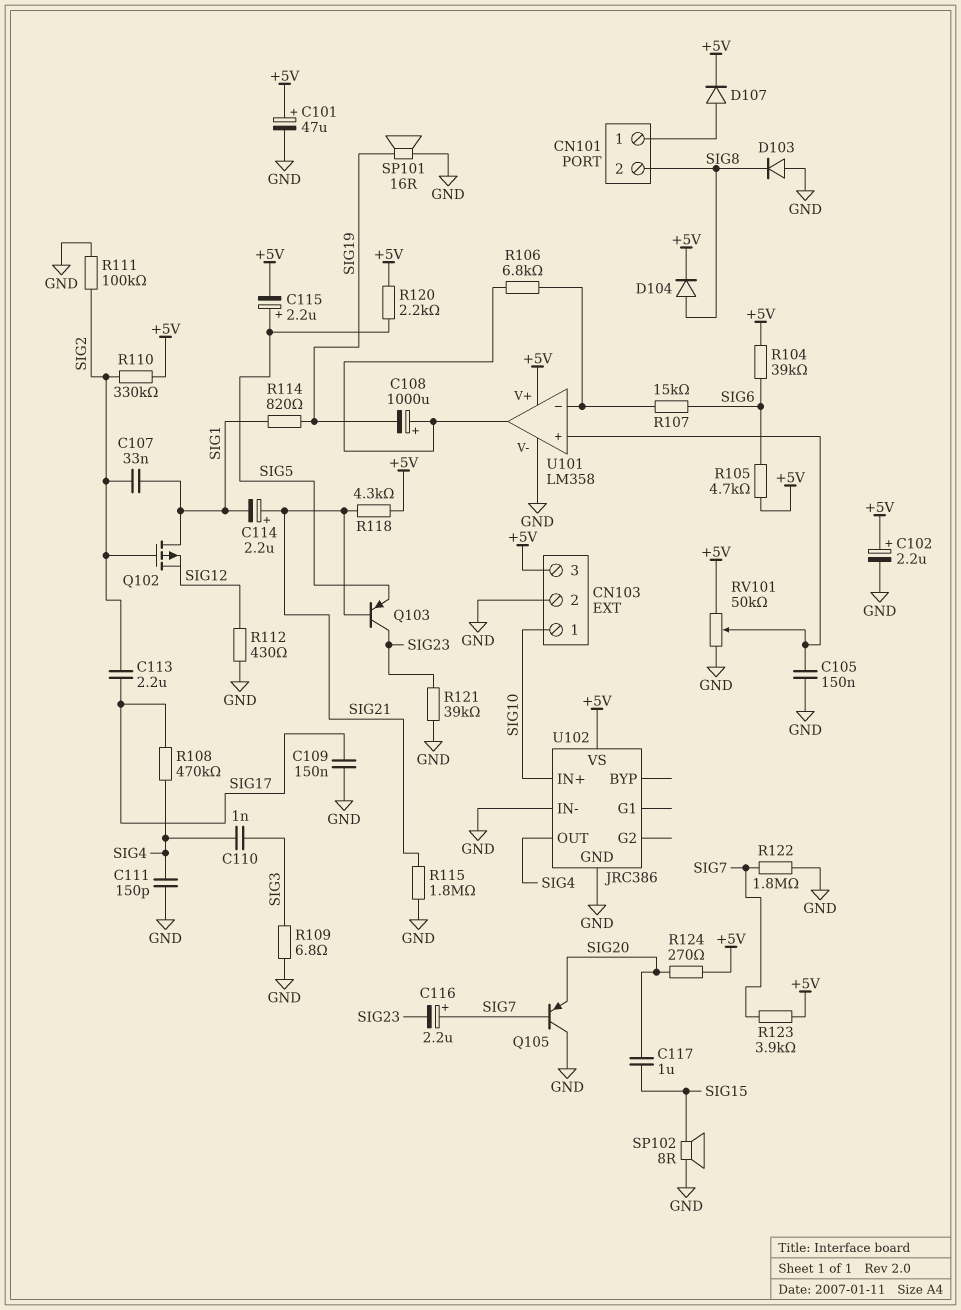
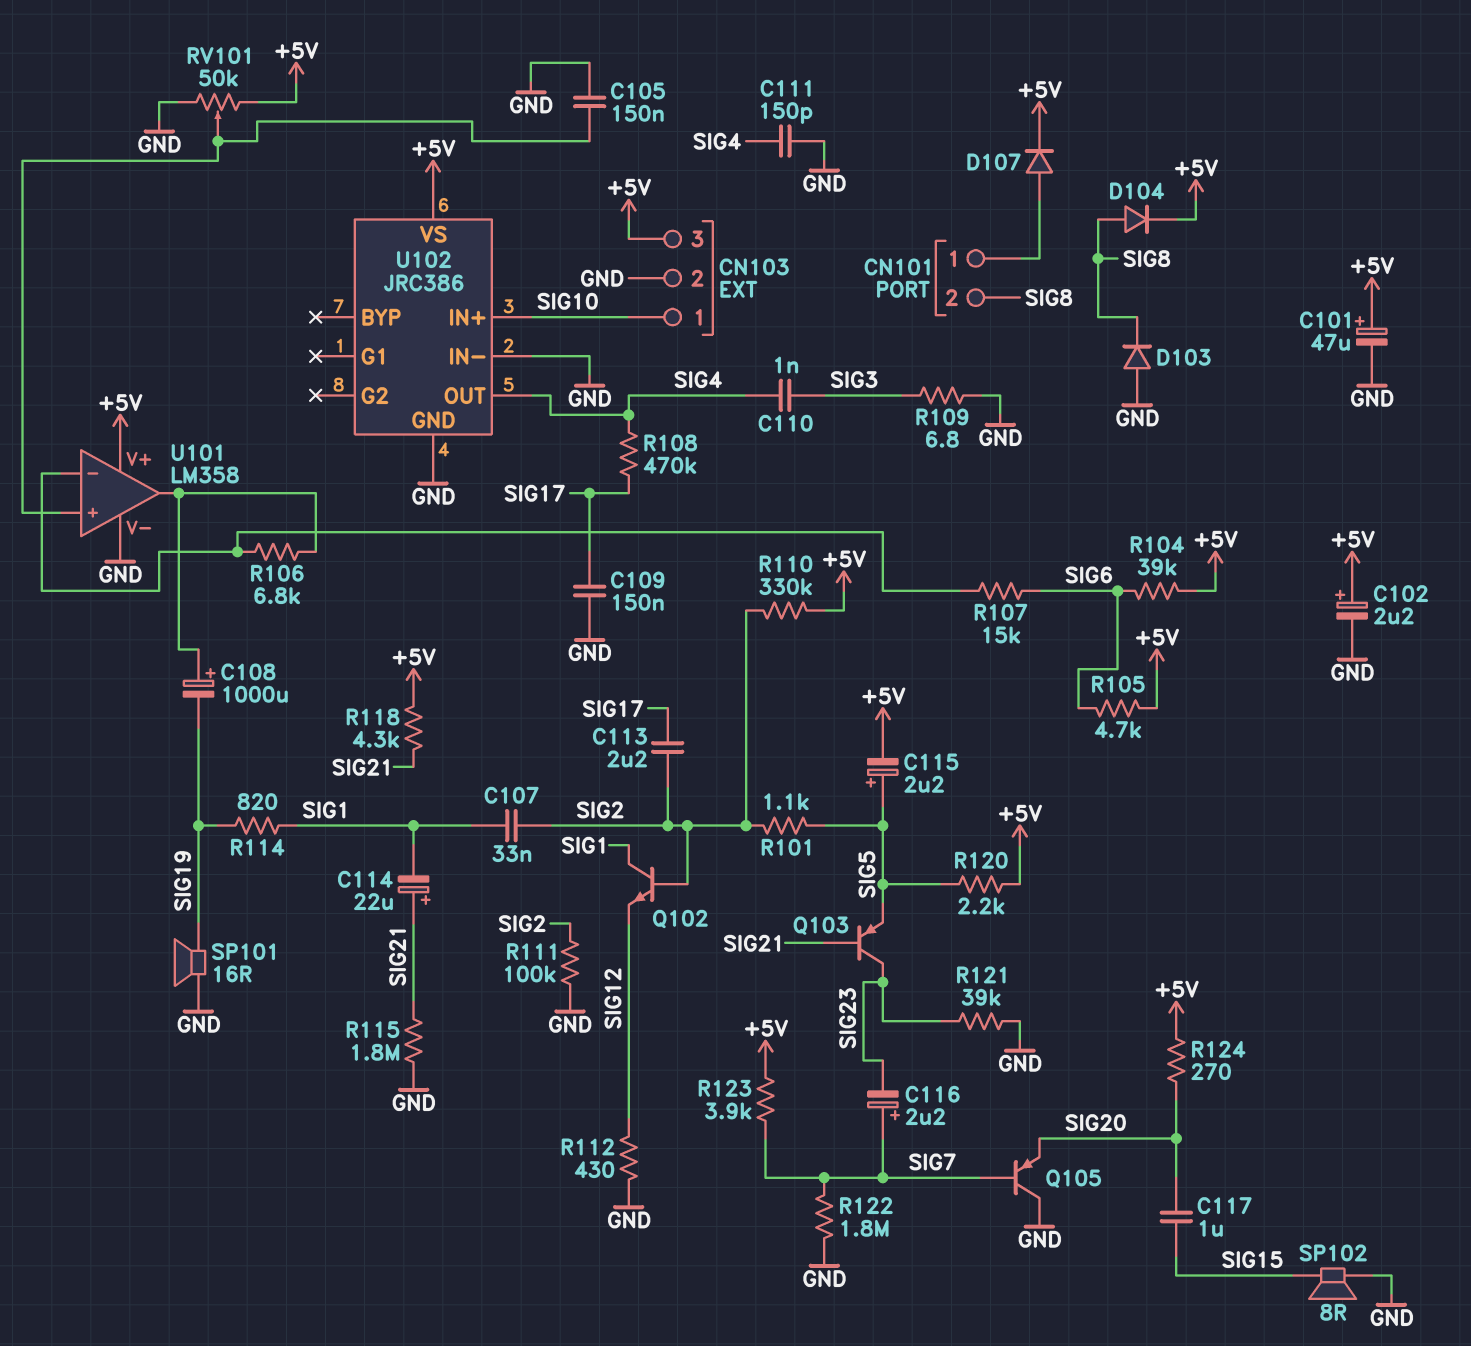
C114: 2.2uF (plus SIG21, minus SIG1) -> 22uF (plus SIG21, minus SIG1)
Q102: PMOS (G SIG2, D SIG1, S SIG12) -> NPN (B SIG2, C SIG1, E SIG12)
R101: none -> 1.1k (SIG2, SIG5)

